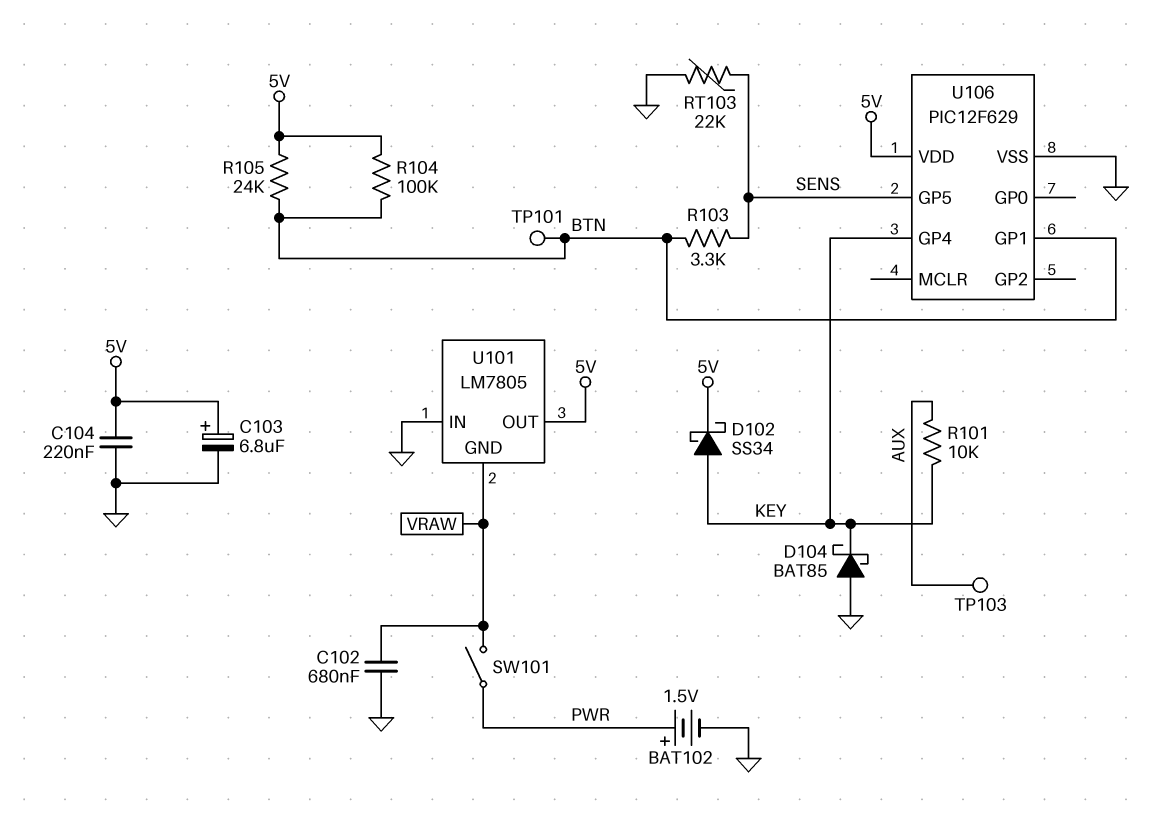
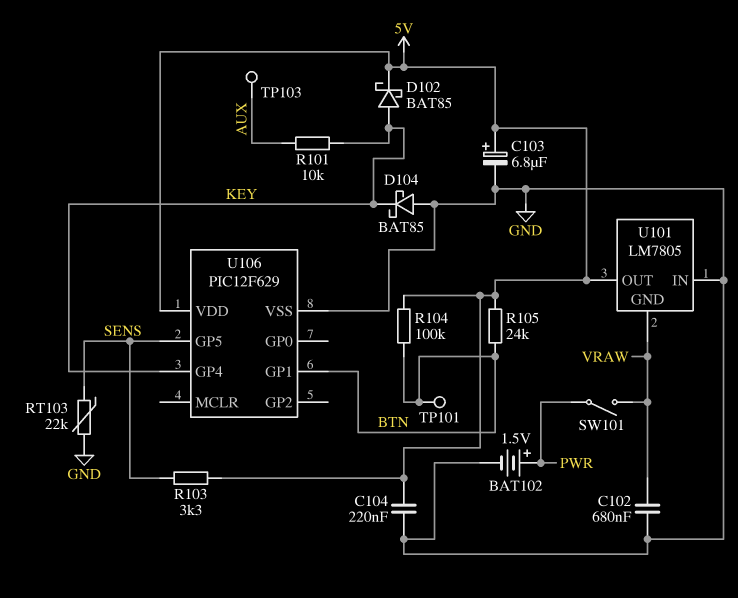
D102: schottky SS34 (A KEY, K 5V) -> schottky BAT85 (A KEY, K 5V)
R103: 3.3k (BTN, SENS) -> 3.3k (5V, SENS)

